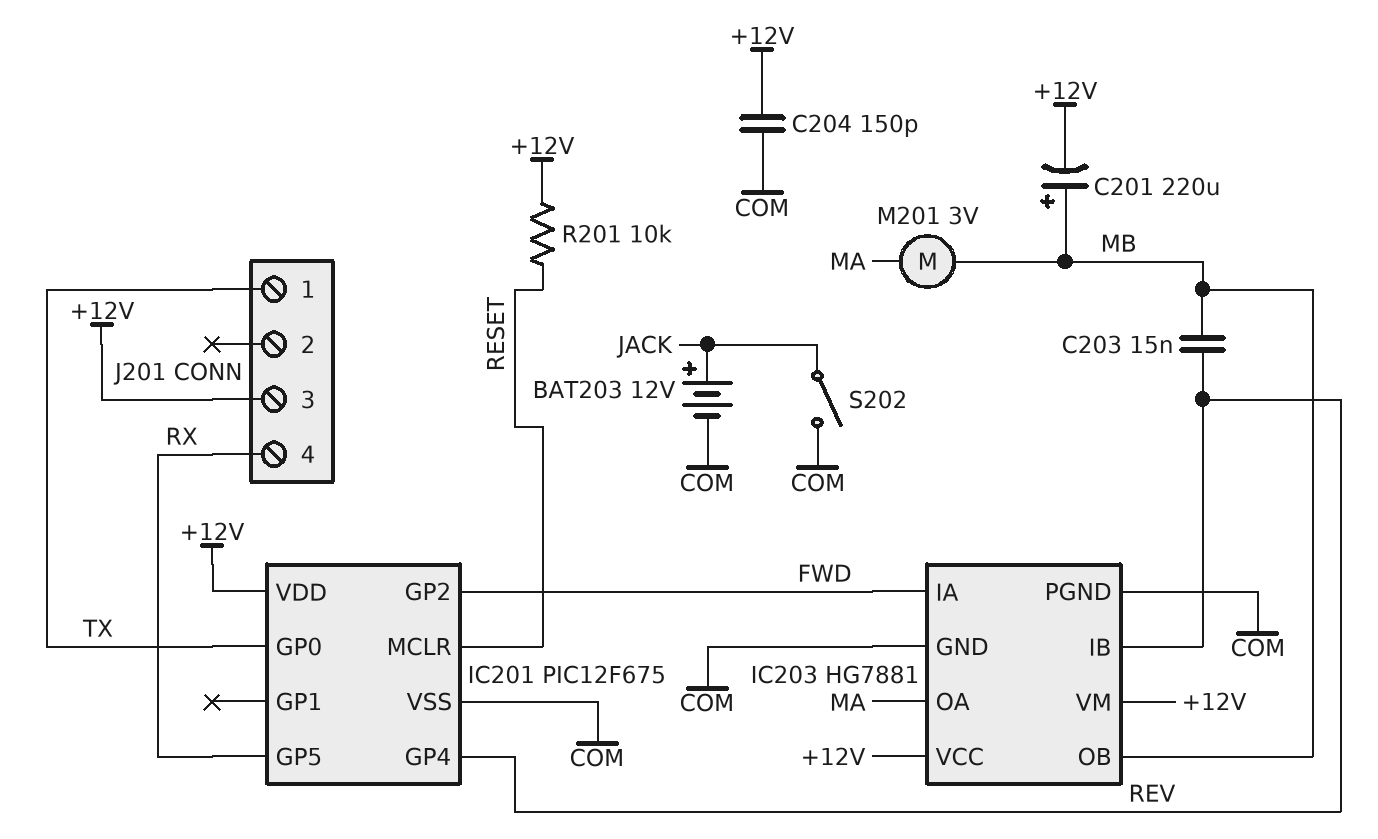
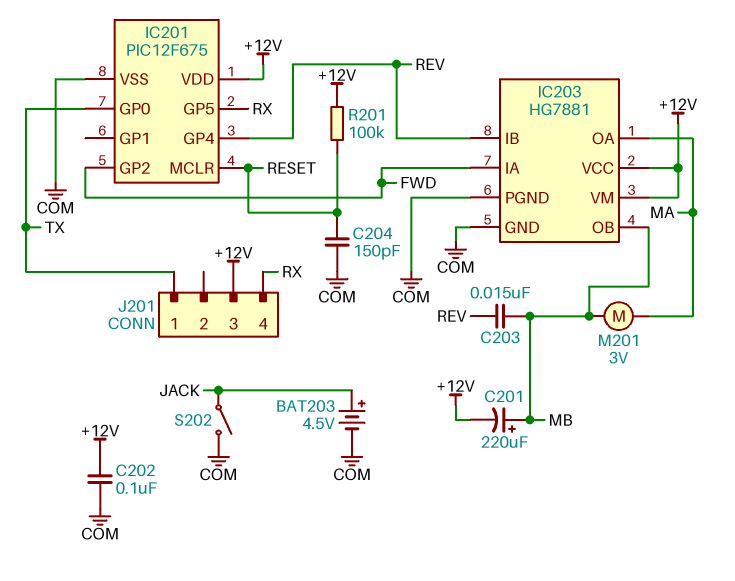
BAT203: 12V (plus JACK, minus COM) -> 4.5V (plus JACK, minus COM)
C202: none -> 100nF (+12V, COM)
C204: 150pF (+12V, COM) -> 150pF (COM, RESET)
R201: 10k (+12V, RESET) -> 100k (+12V, RESET)

